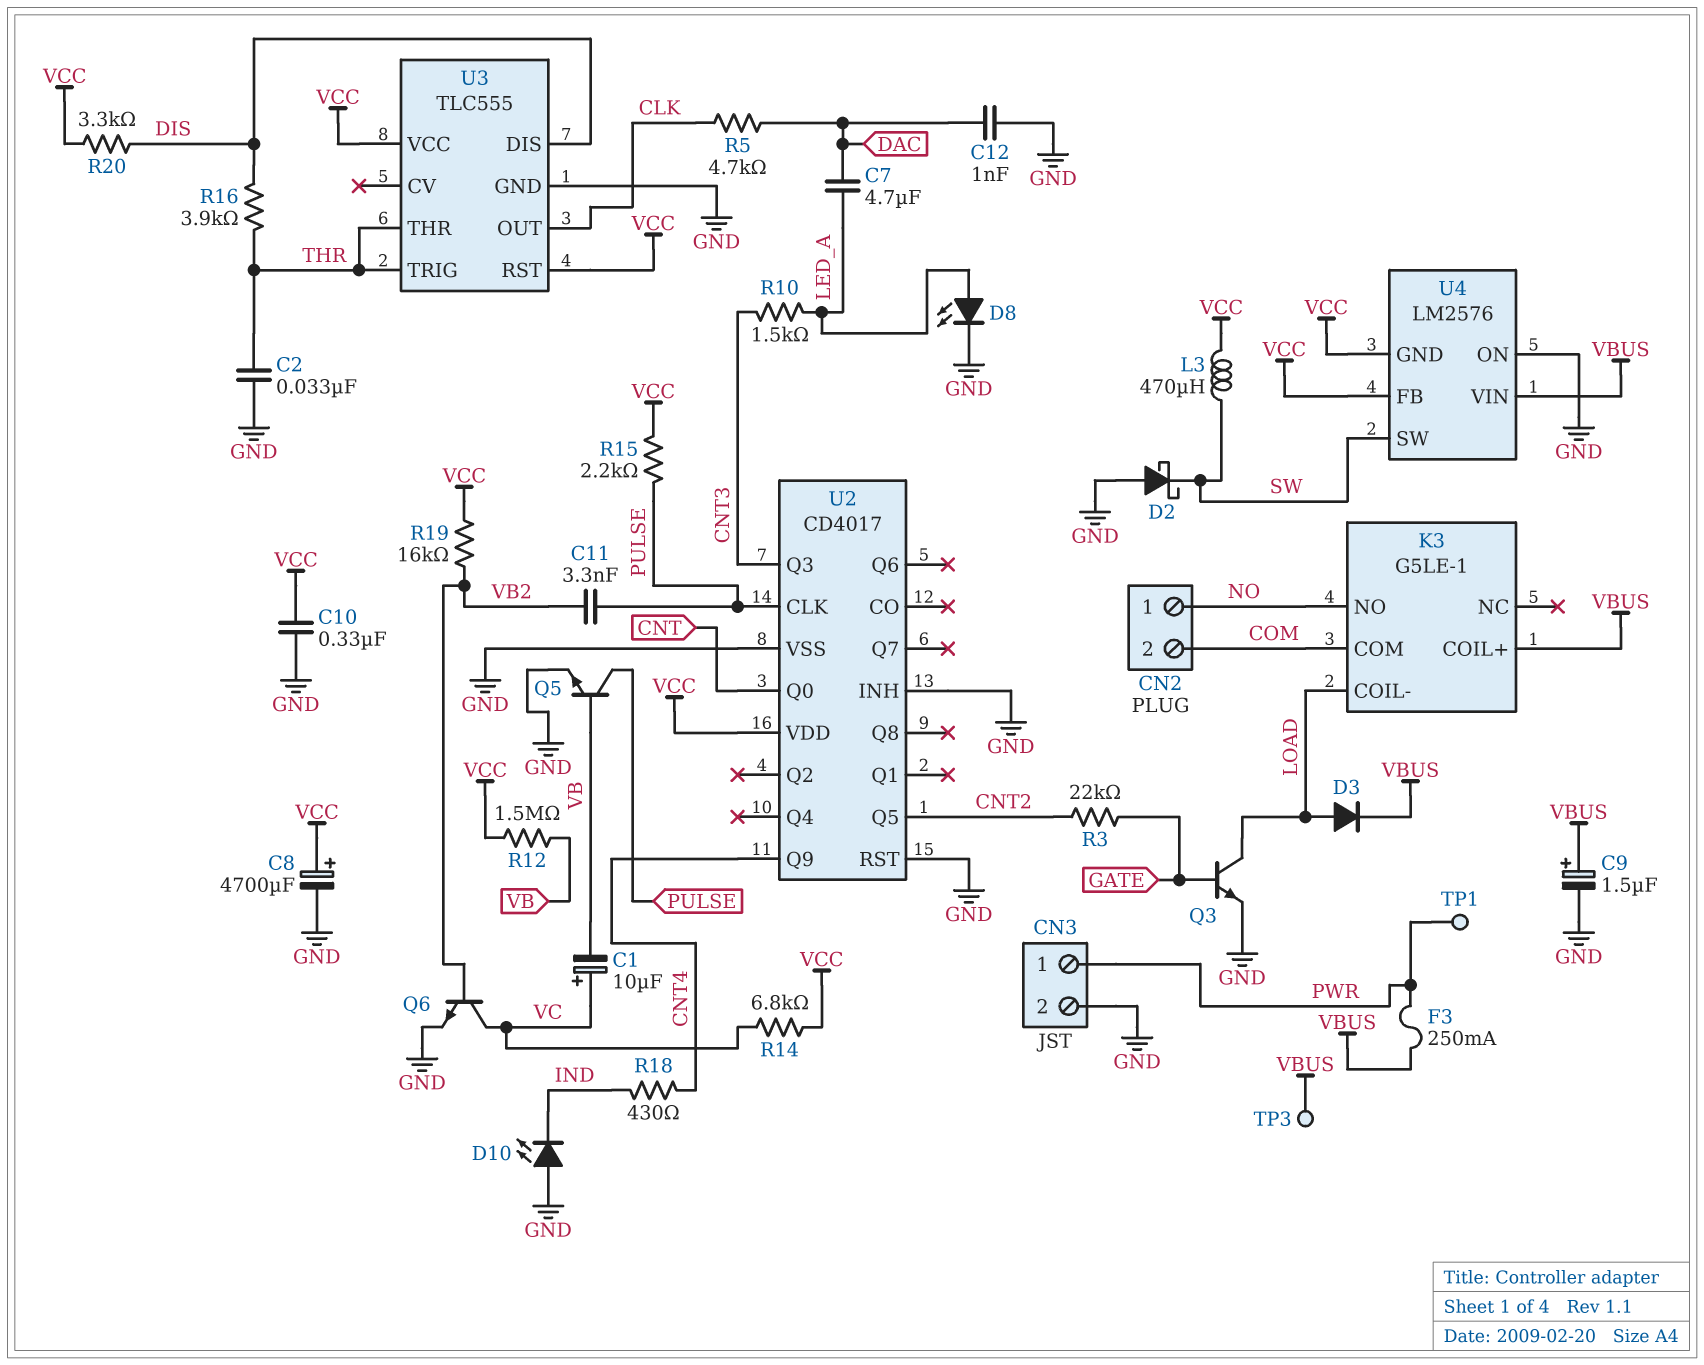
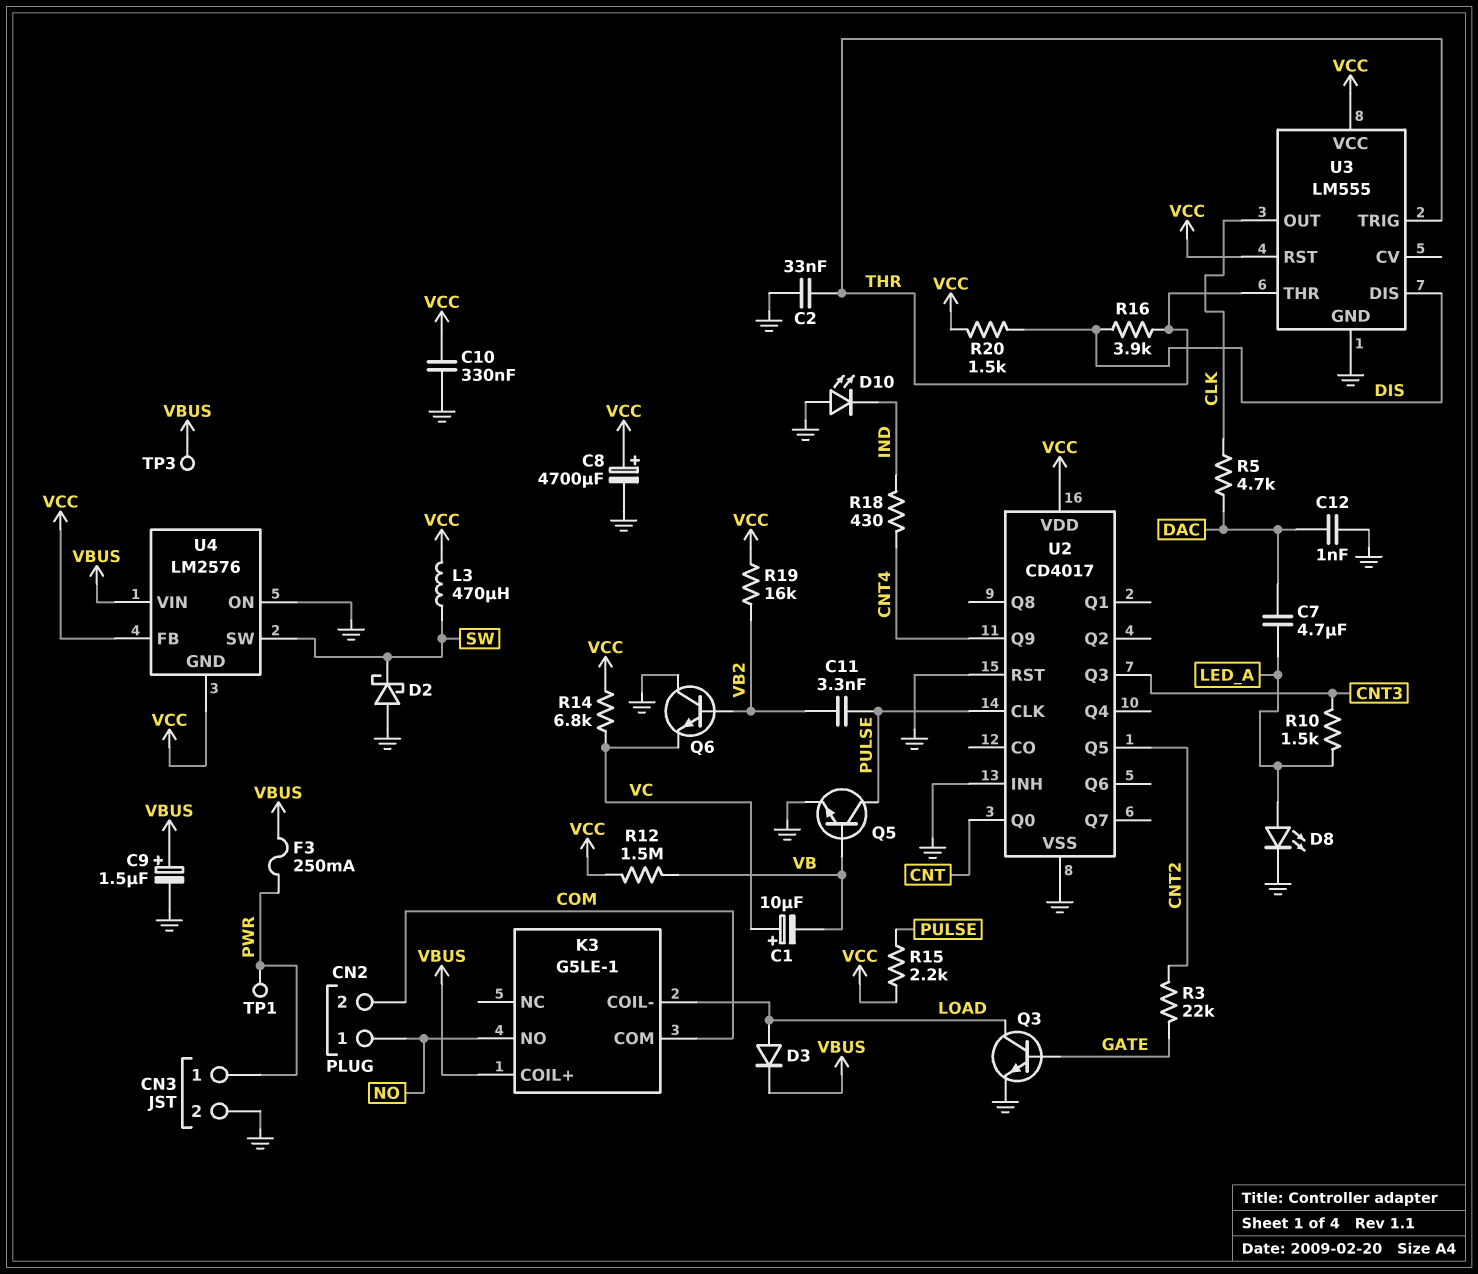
Q6: NPN (B VB2, C VC, E GND) -> NPN (B VB2, C GND, E VC)
R20: 3.3k (DIS, VCC) -> 1.5k (DIS, VCC)
U3: TLC555 -> LM555

